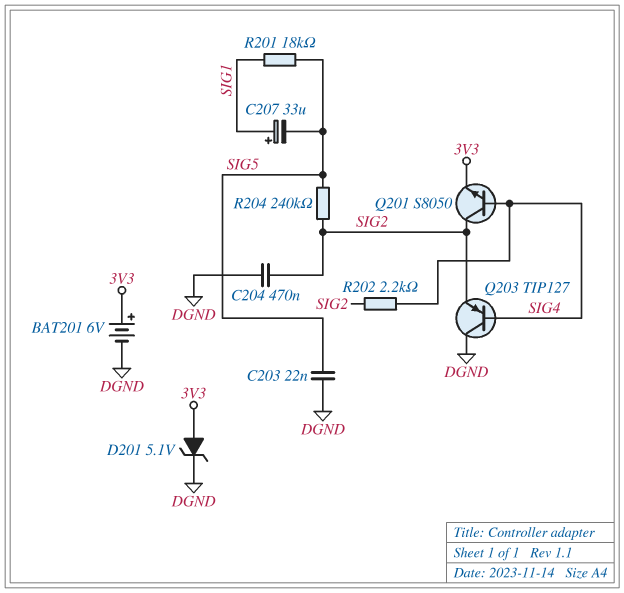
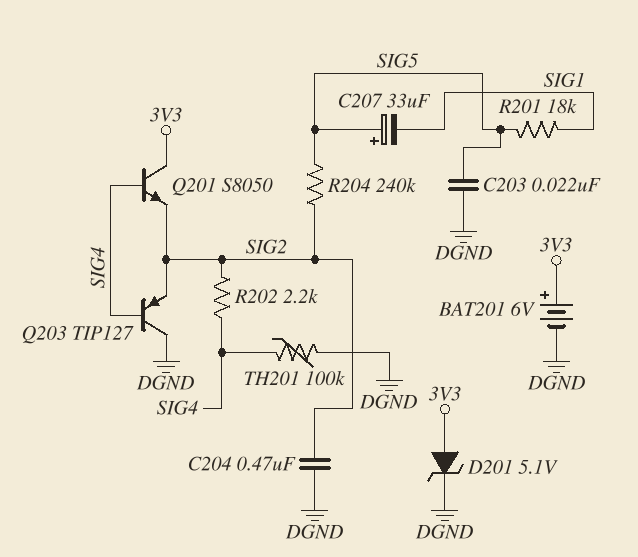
C207: 33uF (plus SIG1, minus SIG5) -> 33uF (plus SIG5, minus SIG1)
Q201: NPN S8050 (B SIG4, C SIG2, E 3V3) -> NPN S8050 (B SIG4, C 3V3, E SIG2)
TH201: none -> 100k (DGND, SIG4)

